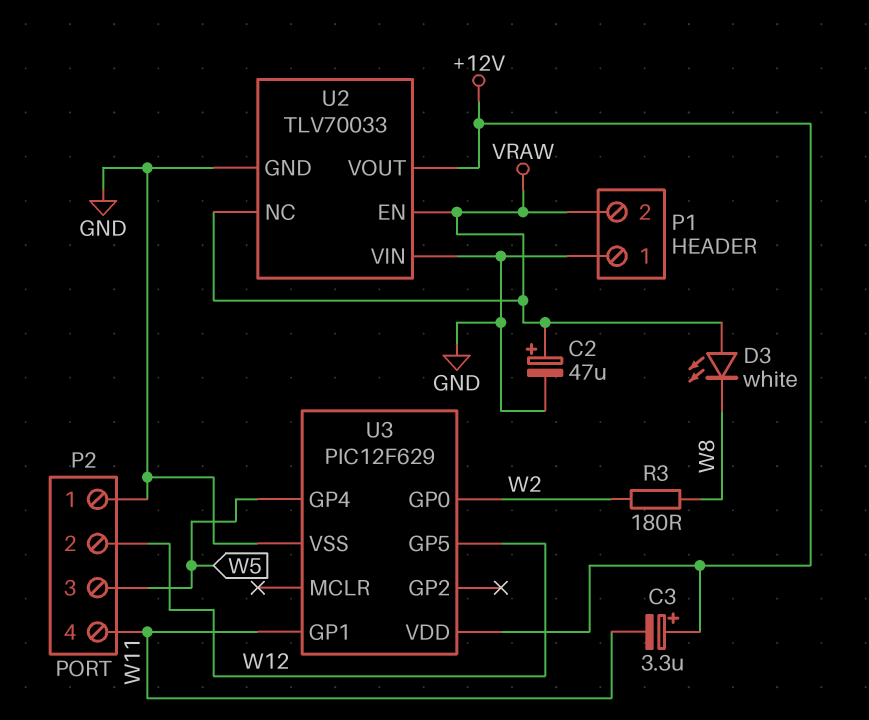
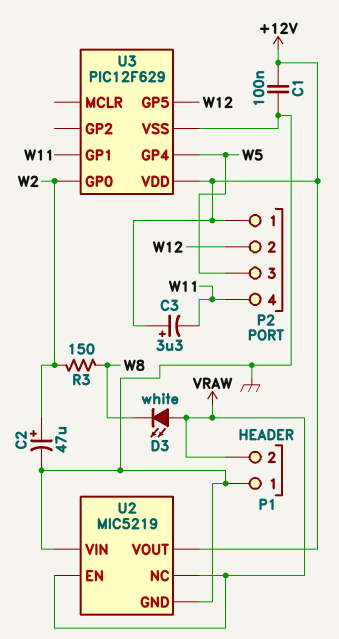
C1: none -> 100nF (+12V, GND)
C2: 47uF (plus VRAW, minus GND) -> 47uF (plus W2, minus GND)
P2 pin 1: GND -> +12V
R3: 180 (W2, W8) -> 150 (W2, W8)
U2: TLV70033 -> MIC5219

